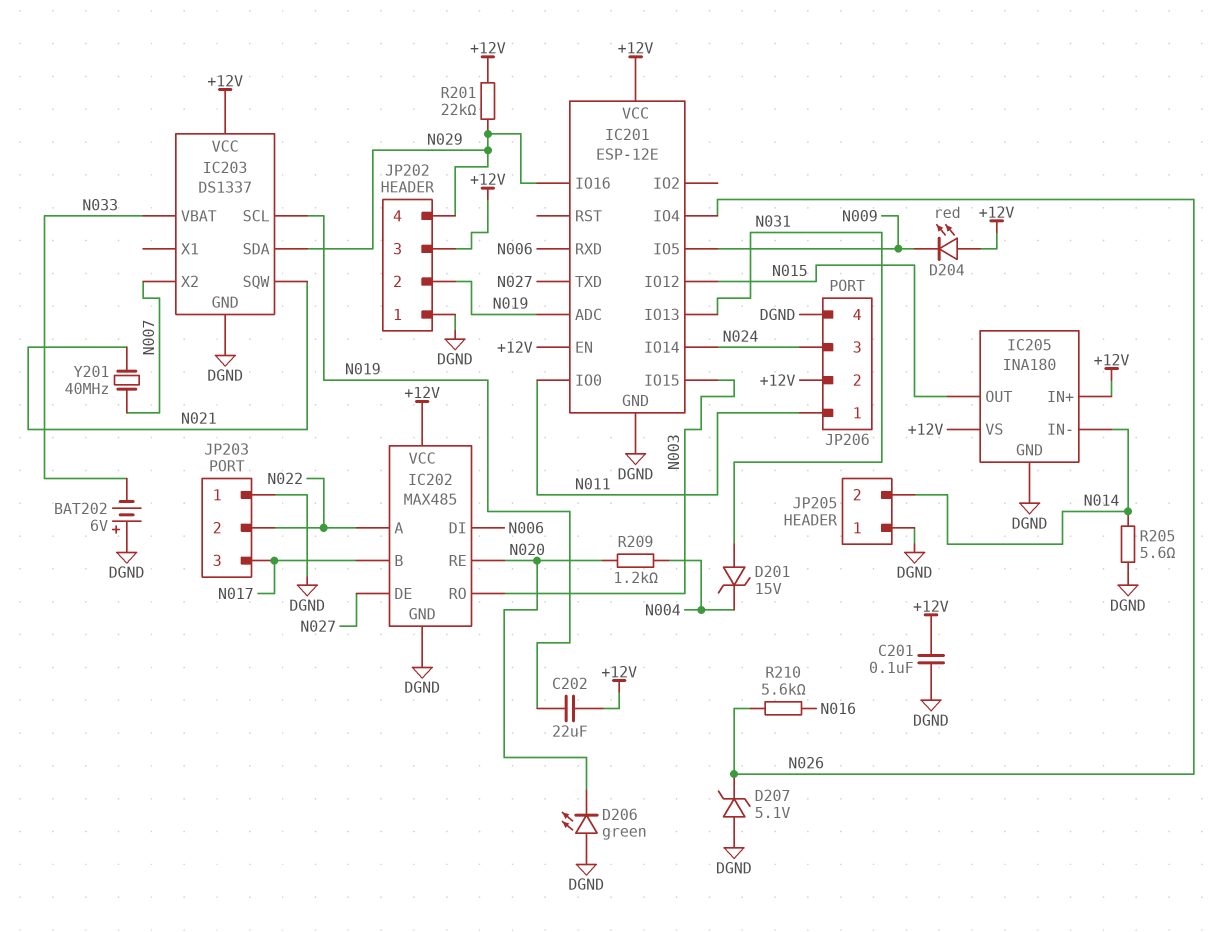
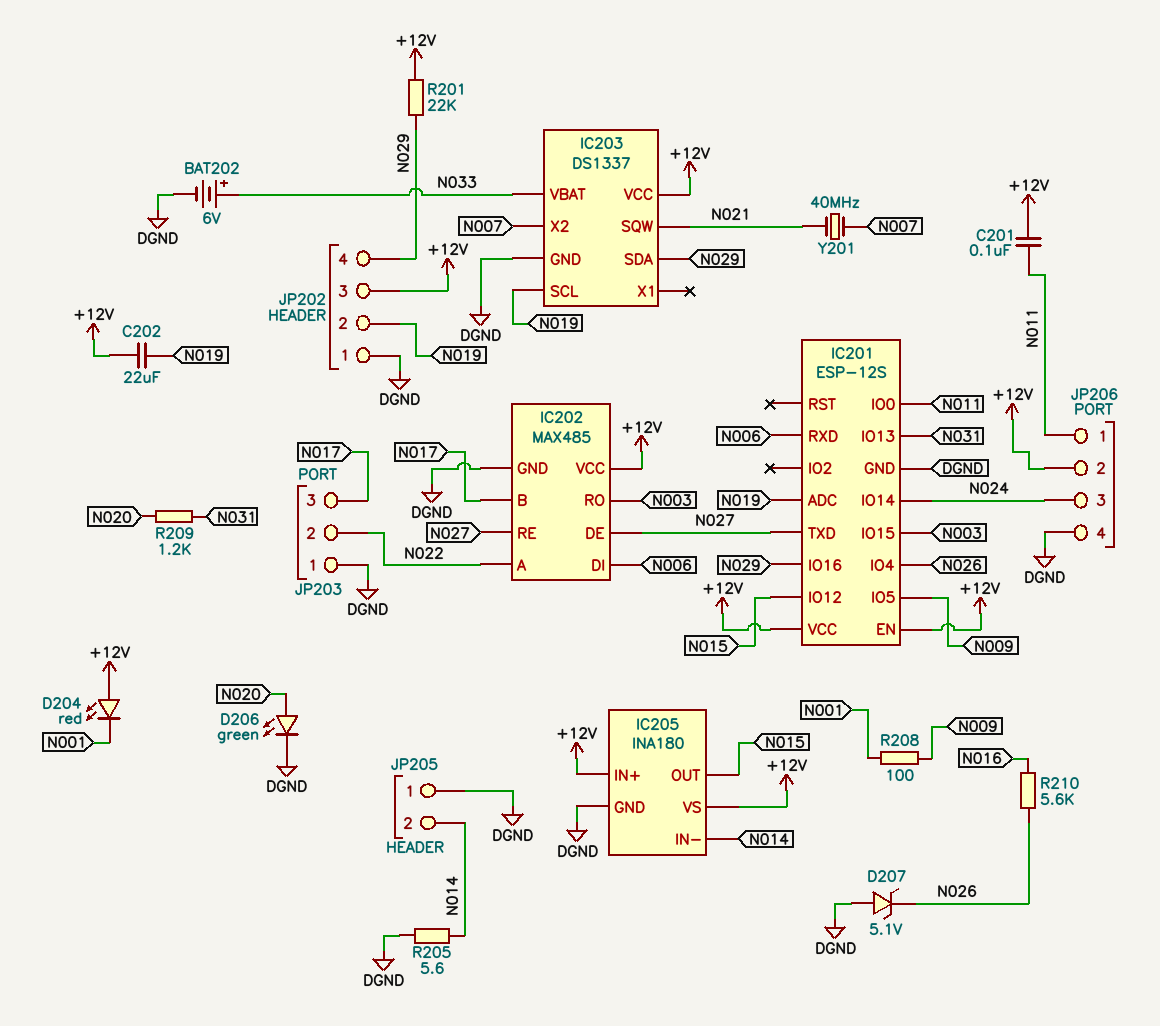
BAT202: 6V (plus DGND, minus N033) -> 6V (plus N033, minus DGND)
C201: 100nF (+12V, DGND) -> 100nF (+12V, N011)
D201: zener 15V (A N031, K N004) -> none
D204: LED red (A +12V, K N009) -> LED red (A +12V, K N001)
D206: LED green (A DGND, K N020) -> LED green (A N020, K DGND)
IC201: ESP-12E -> ESP-12S
IC202 pin RE: N020 -> N027
R208: none -> 100 (N001, N009)
R209: 1.2k (N004, N020) -> 1.2k (N020, N031)

